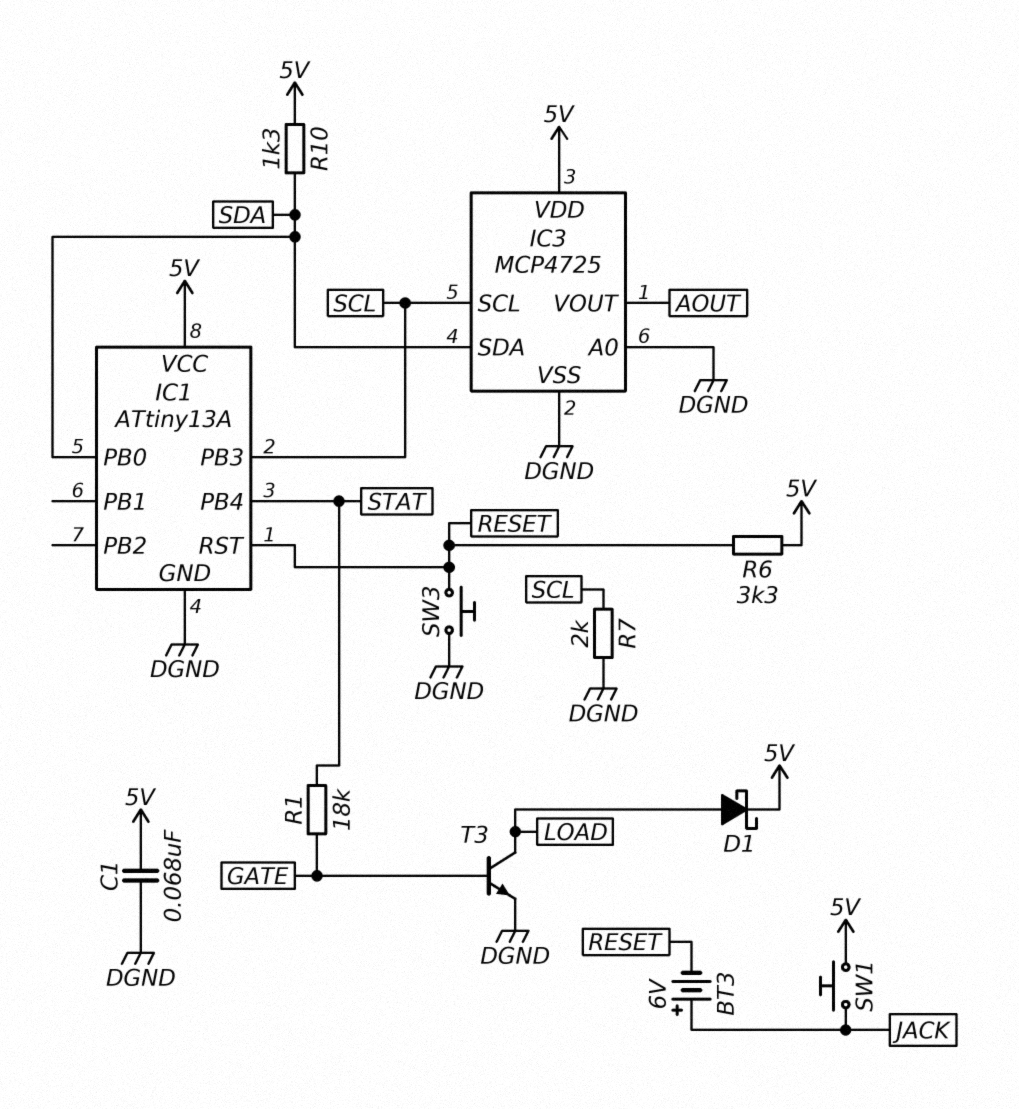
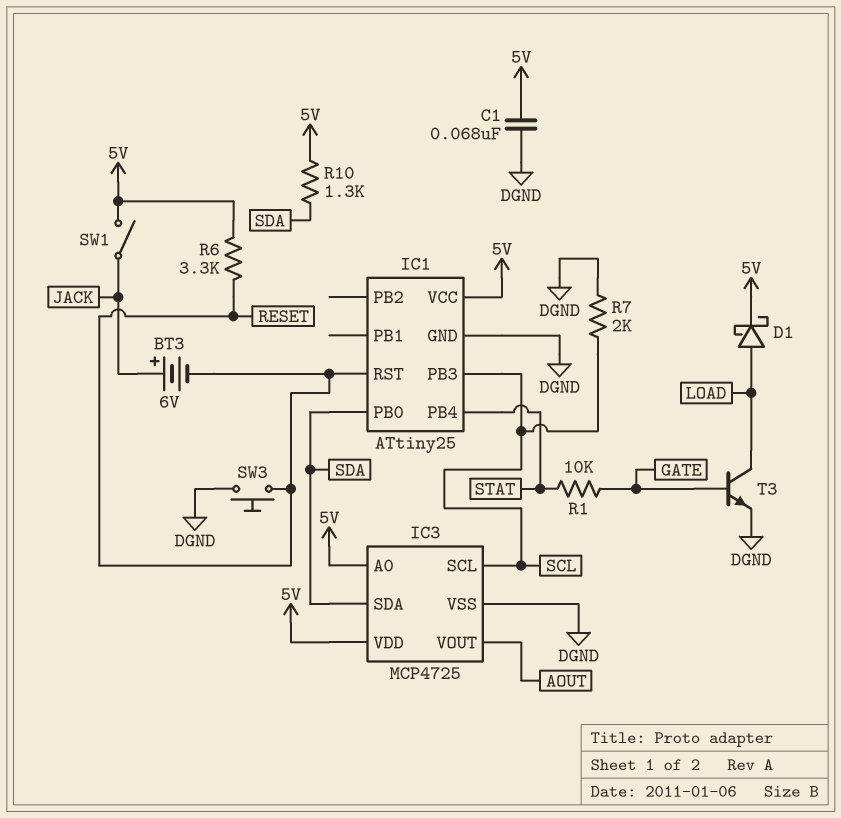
IC1: ATtiny13A -> ATtiny25
IC3 pin A0: DGND -> 5V
R1: 18k (GATE, STAT) -> 10k (GATE, STAT)
SW1: button (5V, JACK) -> switch (5V, JACK)

